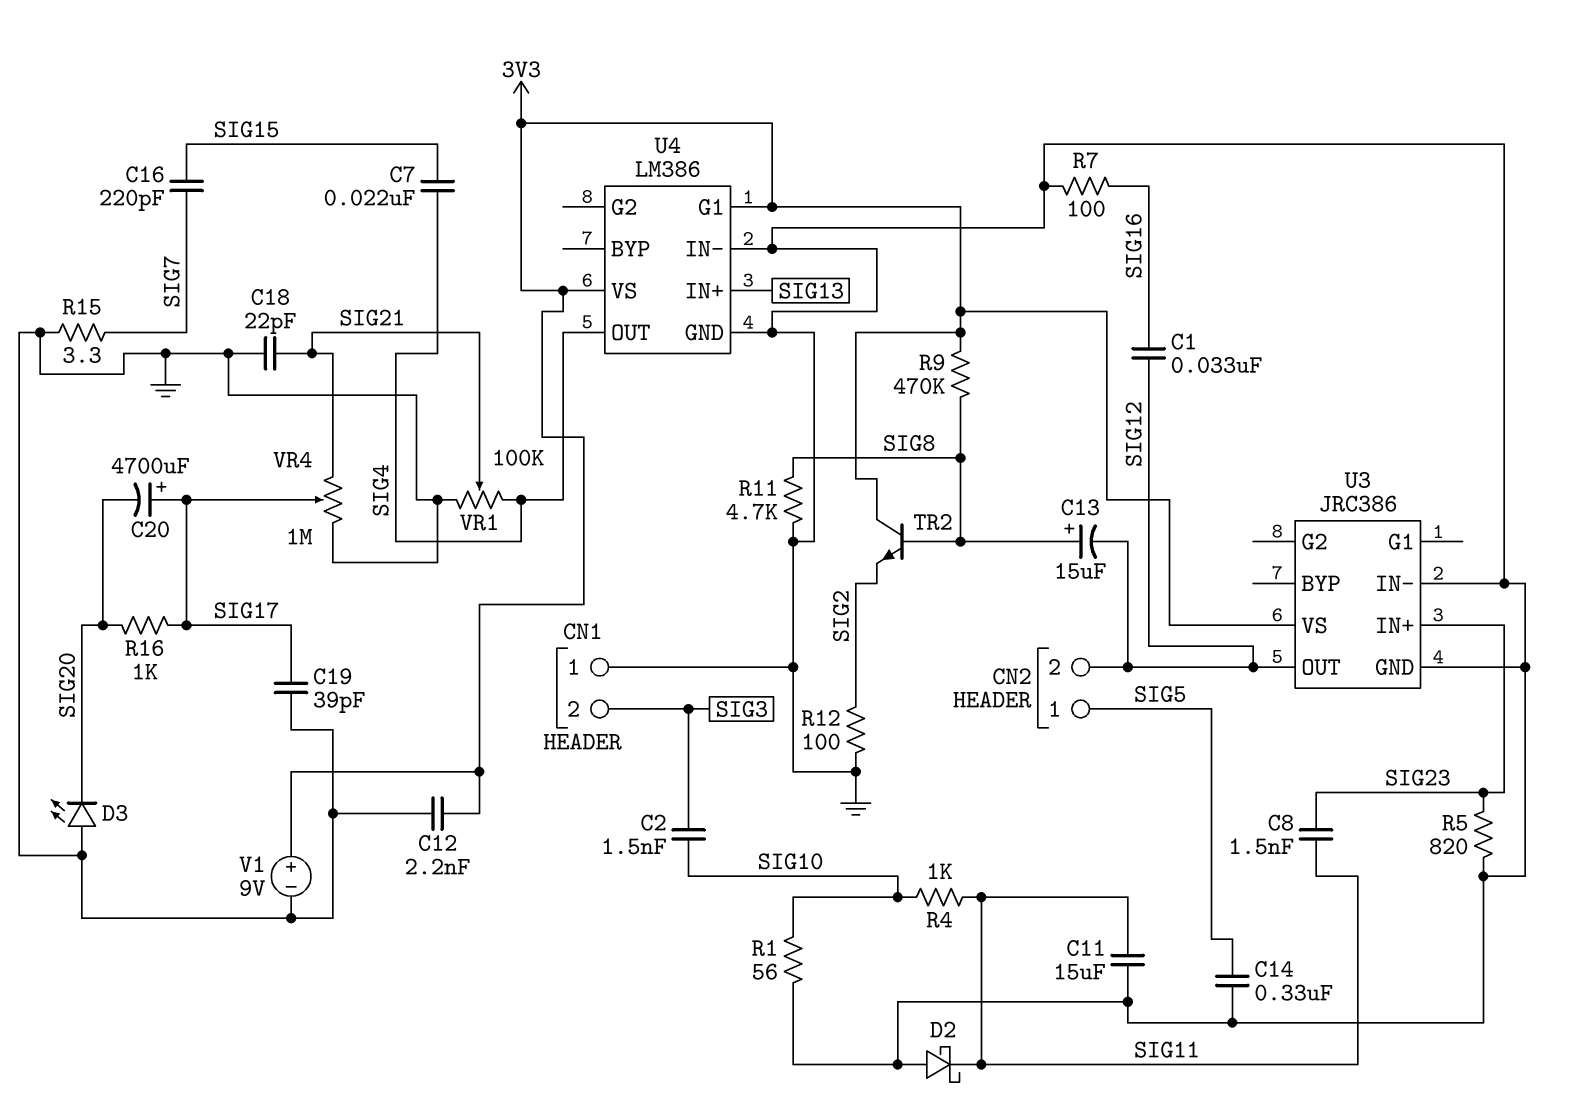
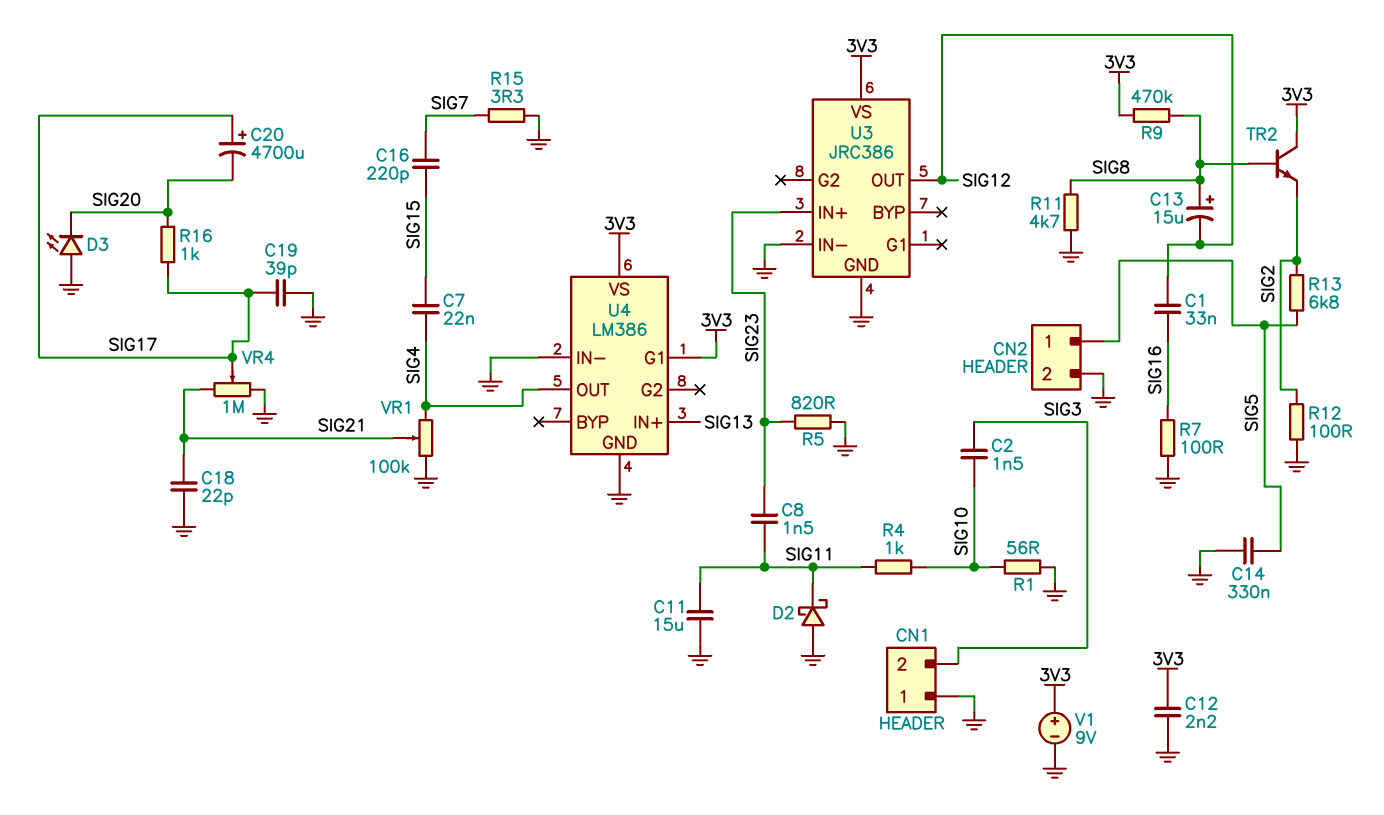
CN2 pin 2: SIG12 -> GND
R13: none -> 6.8k (SIG2, SIG5)

